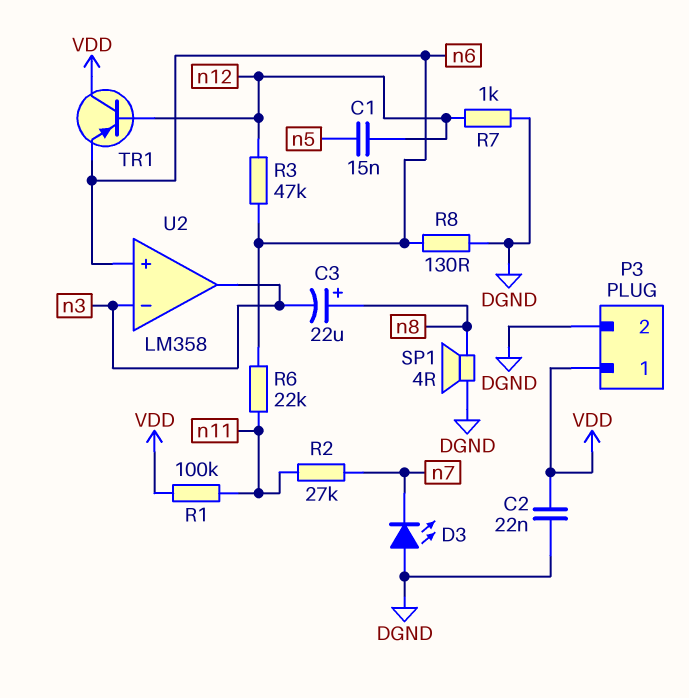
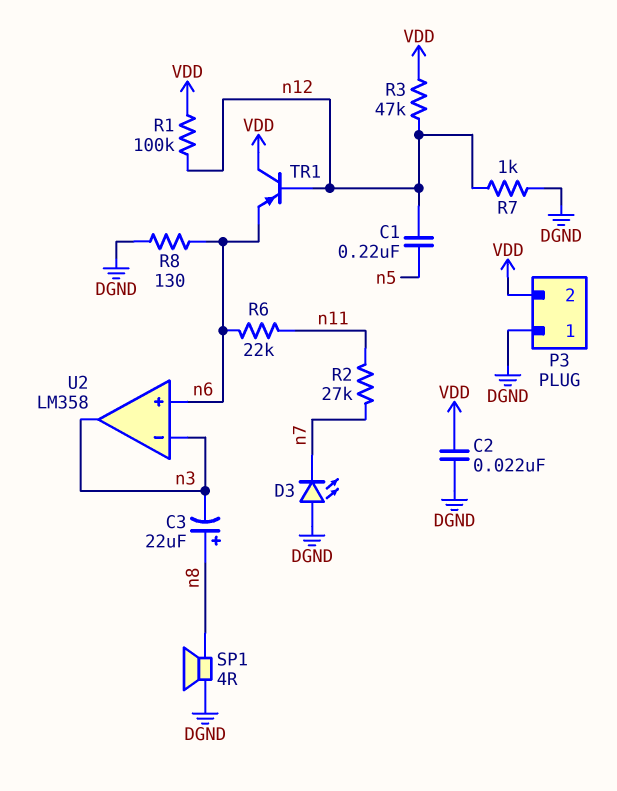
C1: 15nF (n5, n12) -> 220nF (n5, n12)
P3 pin 1: VDD -> DGND
P3 pin 2: DGND -> VDD
R1: 100k (VDD, n11) -> 100k (VDD, n12)
R3: 47k (n6, n12) -> 47k (VDD, n12)

